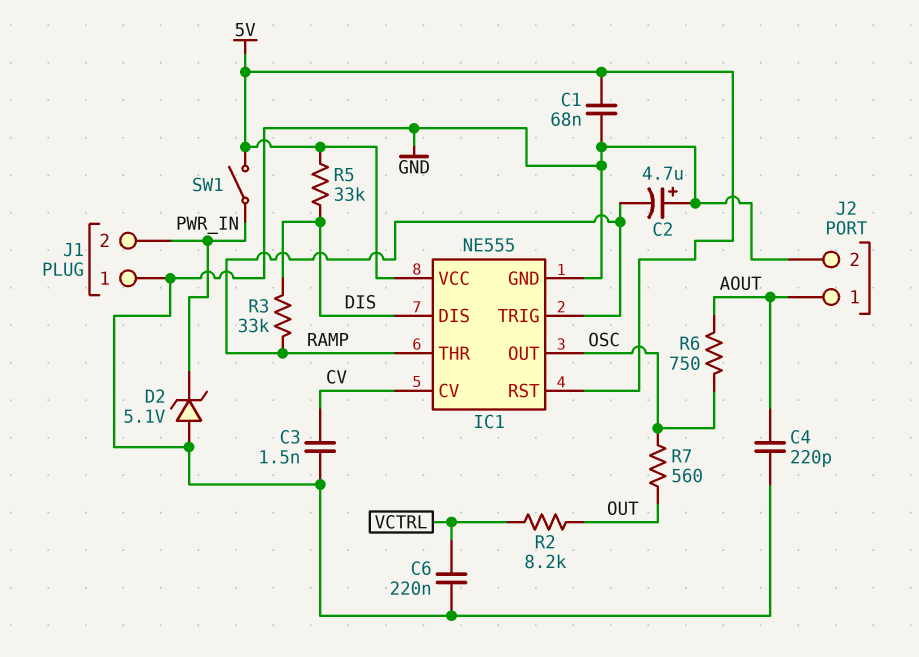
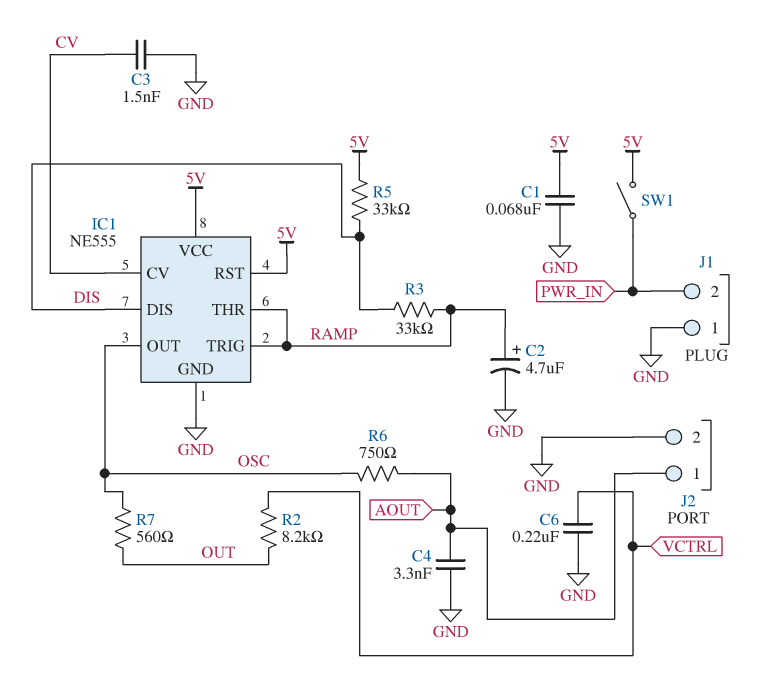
C2: 4.7uF (plus GND, minus RAMP) -> 4.7uF (plus RAMP, minus GND)
C4: 220pF (AOUT, GND) -> 3.3nF (AOUT, GND)
D2: zener 5.1V (A GND, K PWR_IN) -> none

